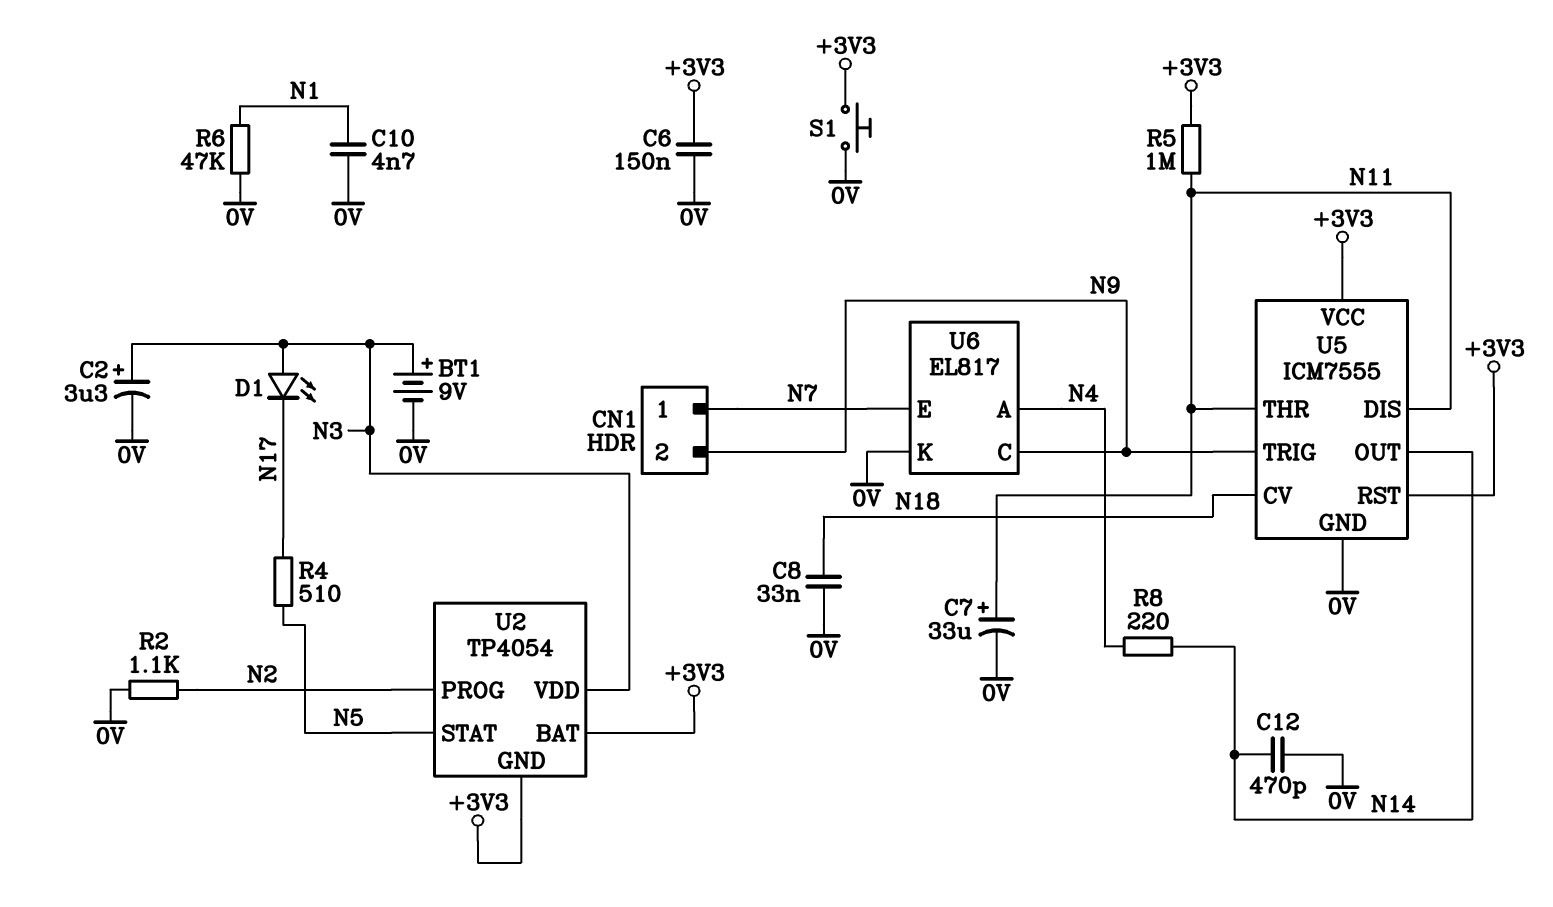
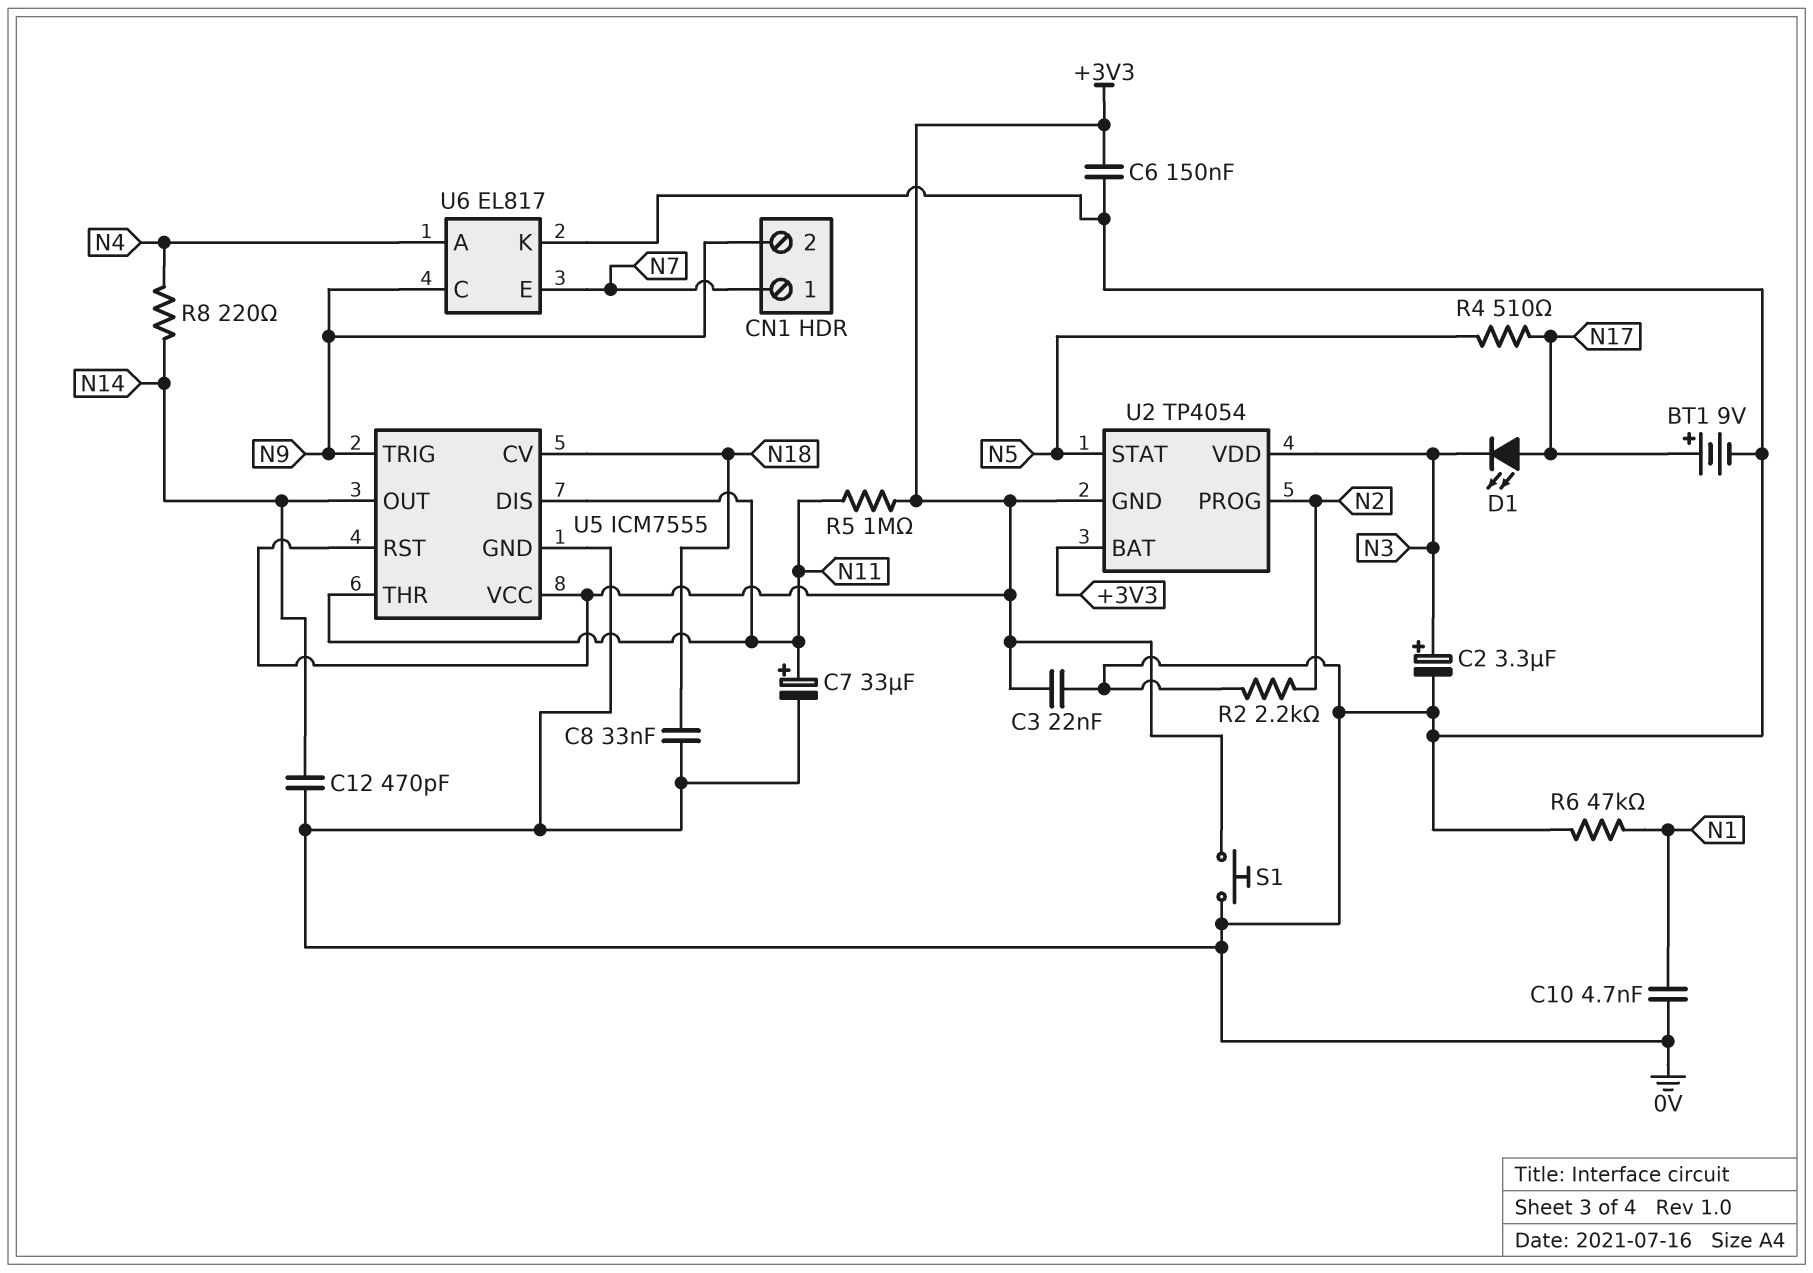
BT1: 9V (plus N3, minus 0V) -> 9V (plus N17, minus 0V)
C3: none -> 22nF (+3V3, 0V)
D1: LED (A N3, K N17) -> LED (A N17, K N3)
R2: 1.1k (0V, N2) -> 2.2k (0V, N2)

